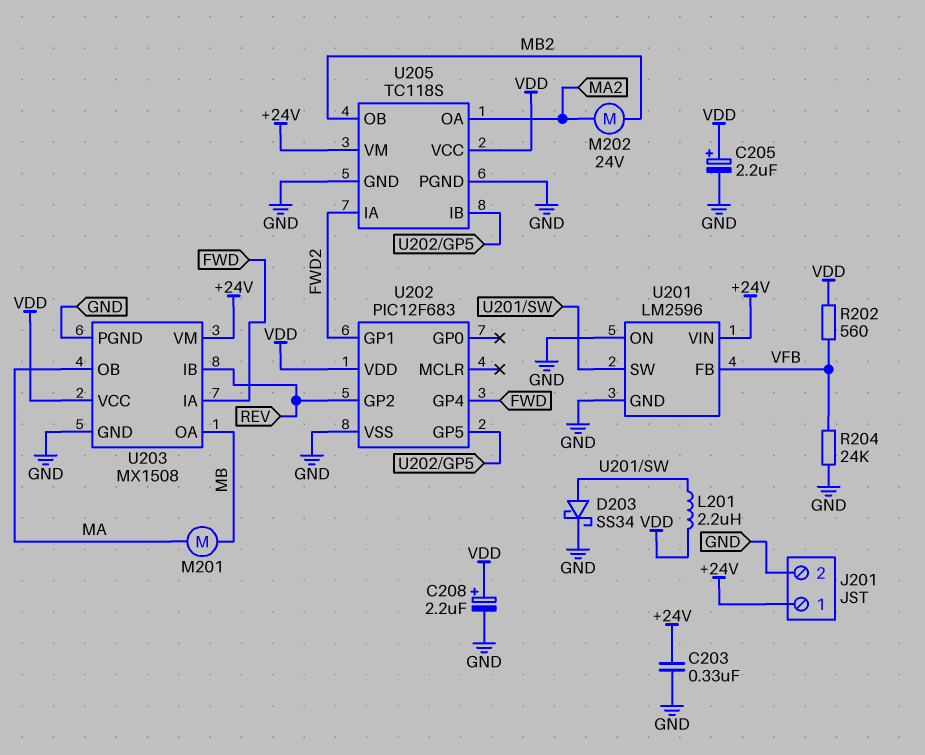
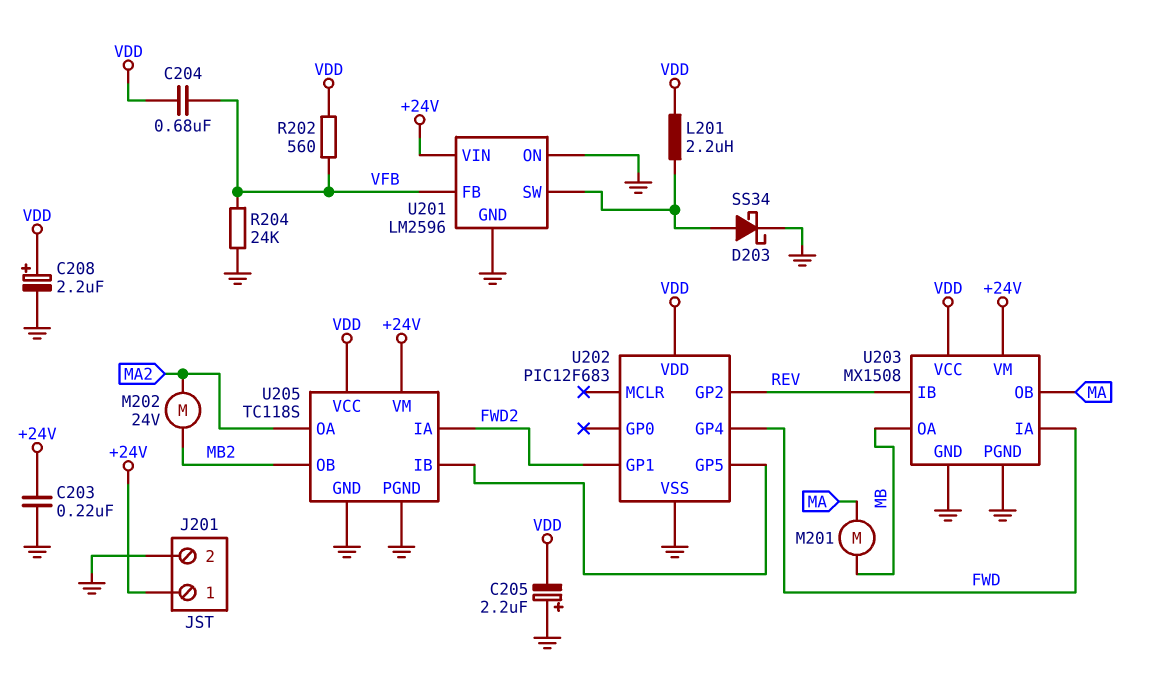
C203: 330nF (+24V, GND) -> 220nF (+24V, GND)
C204: none -> 680nF (VDD, VFB)
C205: 2.2uF (plus VDD, minus GND) -> 2.2uF (plus GND, minus VDD)

